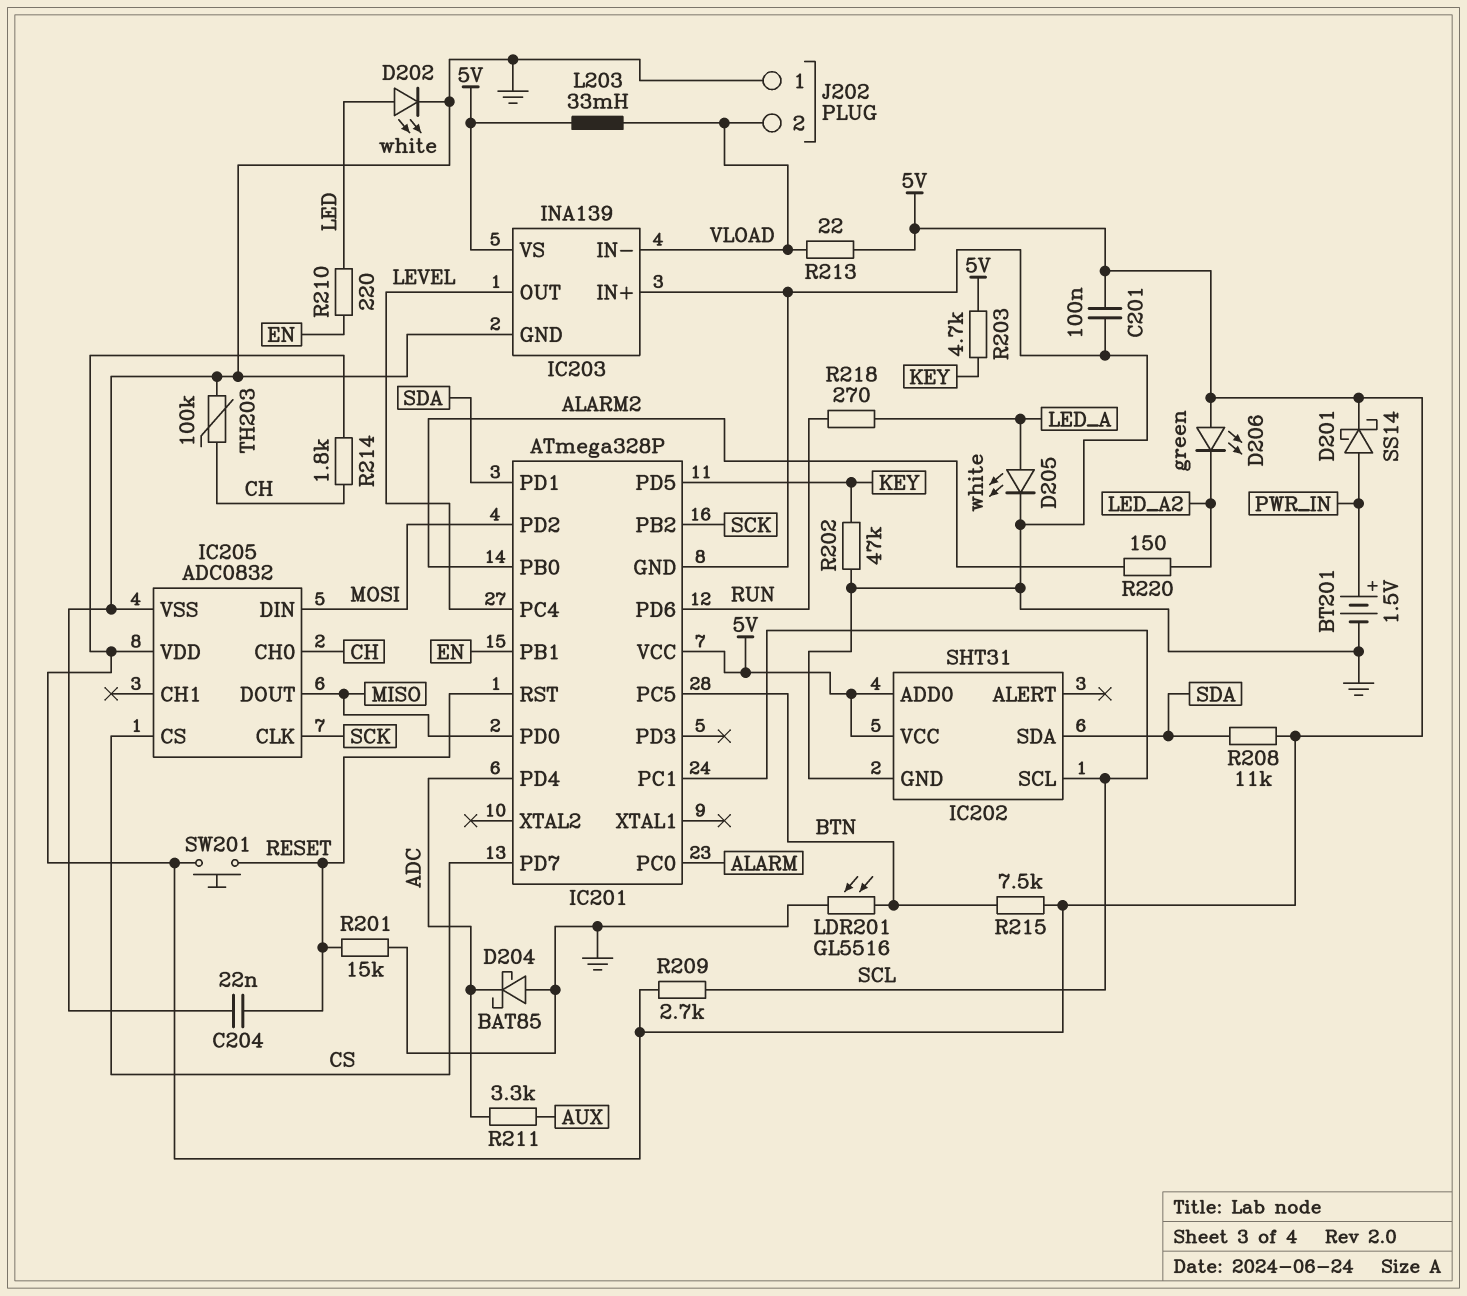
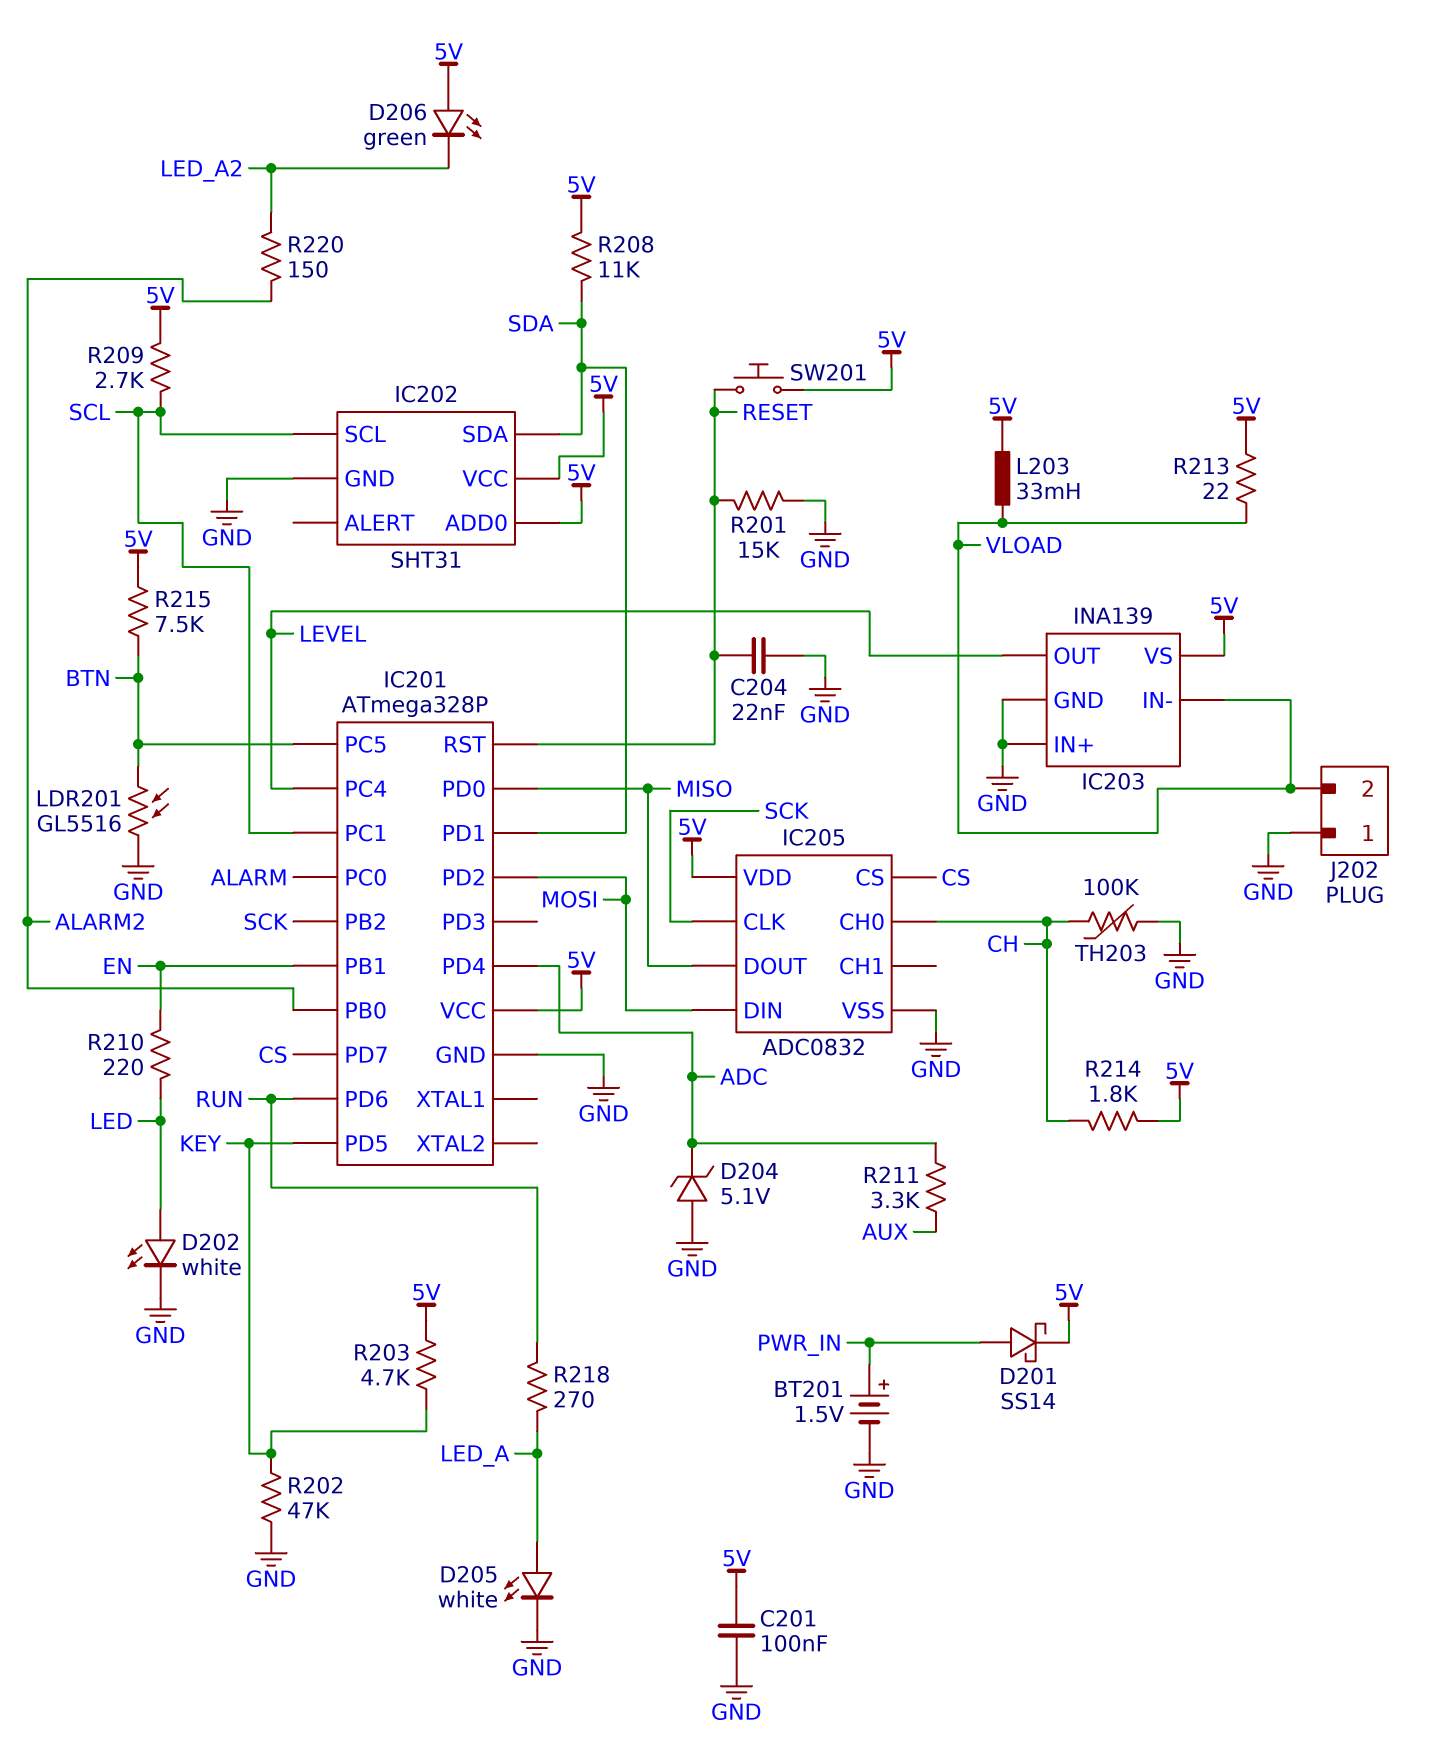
D204: schottky BAT85 (A GND, K ADC) -> zener 5.1V (A GND, K ADC)

